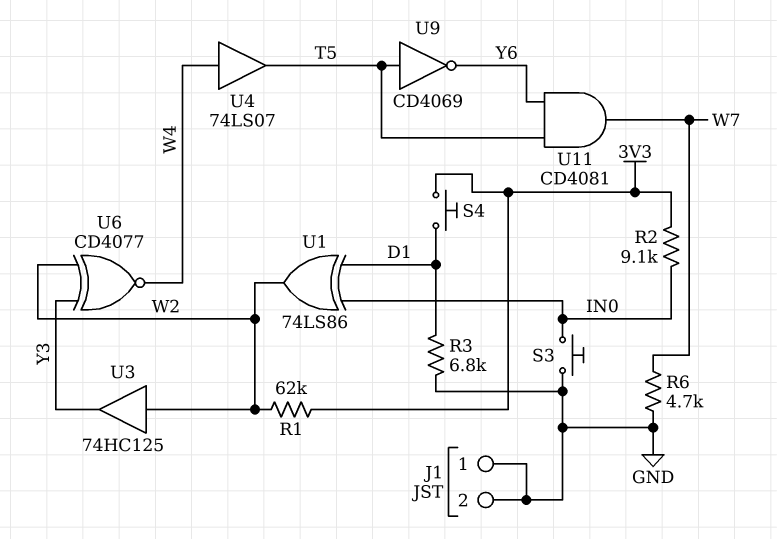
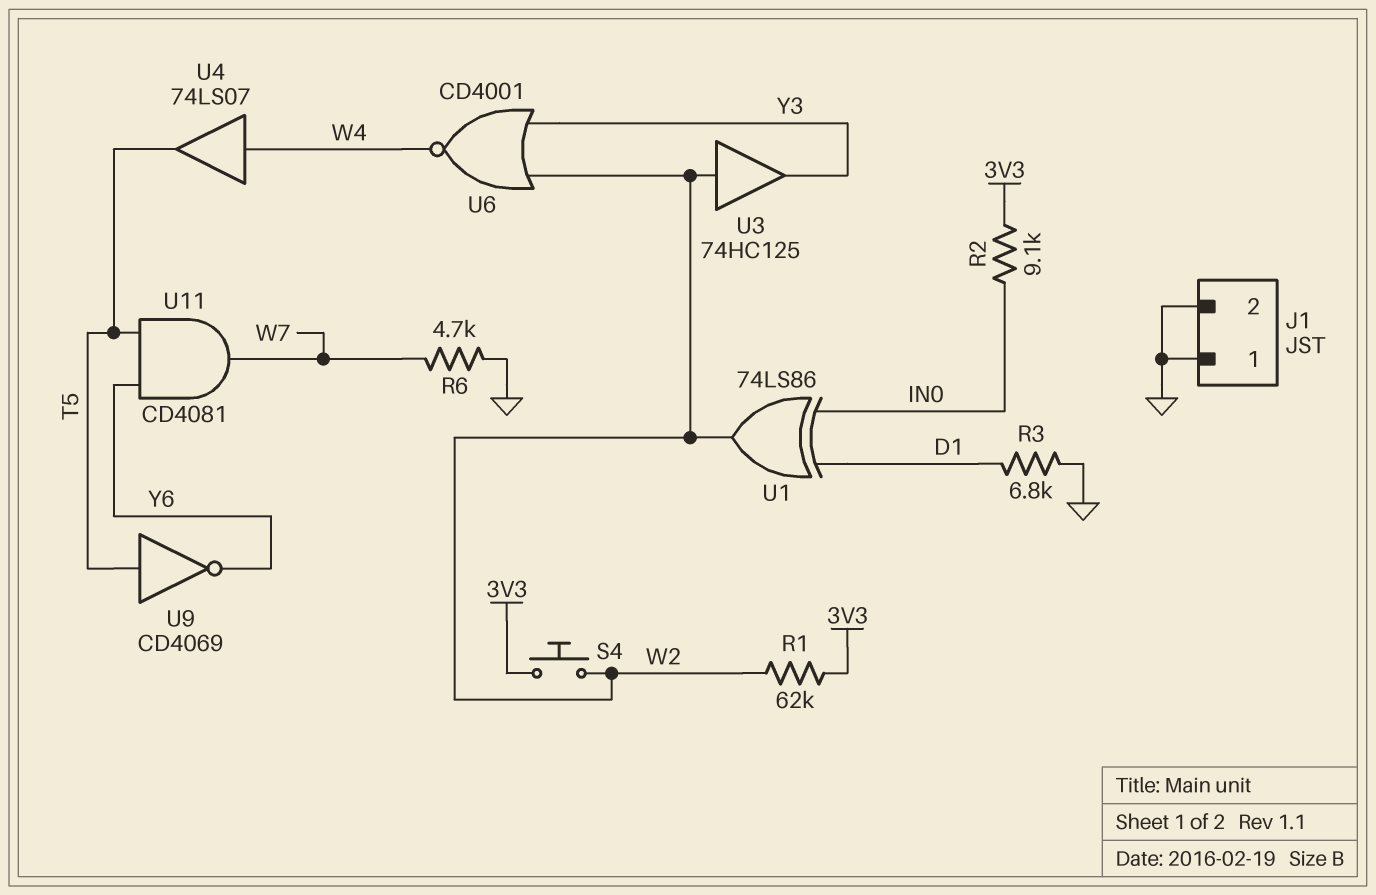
S3: button (GND, IN0) -> none
S4: button (3V3, D1) -> button (3V3, W2)
U6: XNOR CD4077 (in W2, in Y3, out W4) -> NOR CD4001 (in W2, in Y3, out W4)

